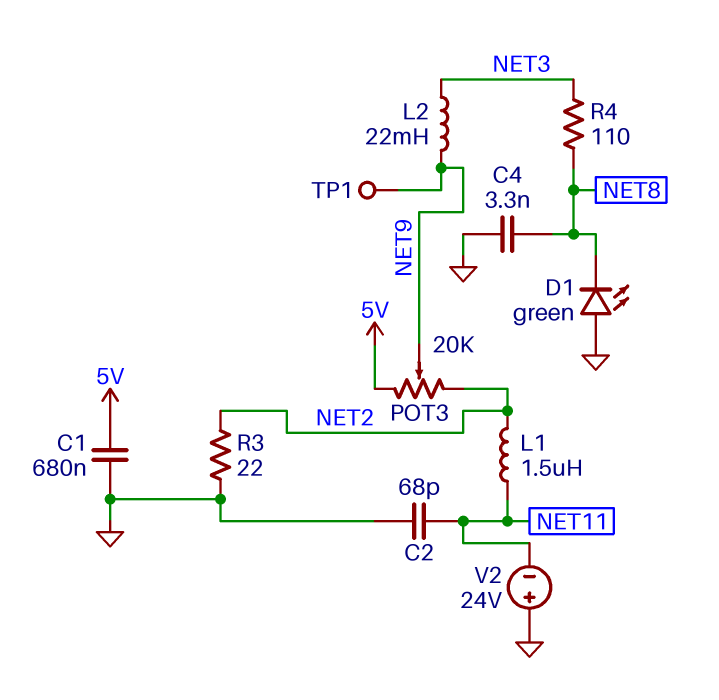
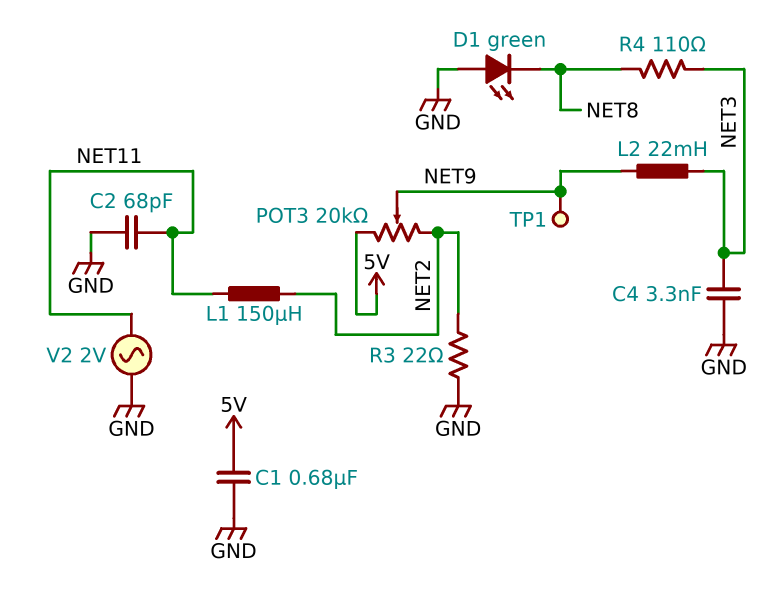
C4: 3.3nF (GND, NET8) -> 3.3nF (GND, NET3)
L1: 1.5uH (NET2, NET11) -> 150uH (NET2, NET11)
V2: 24V (plus GND, minus NET11) -> AC 2V (GND, NET11)

